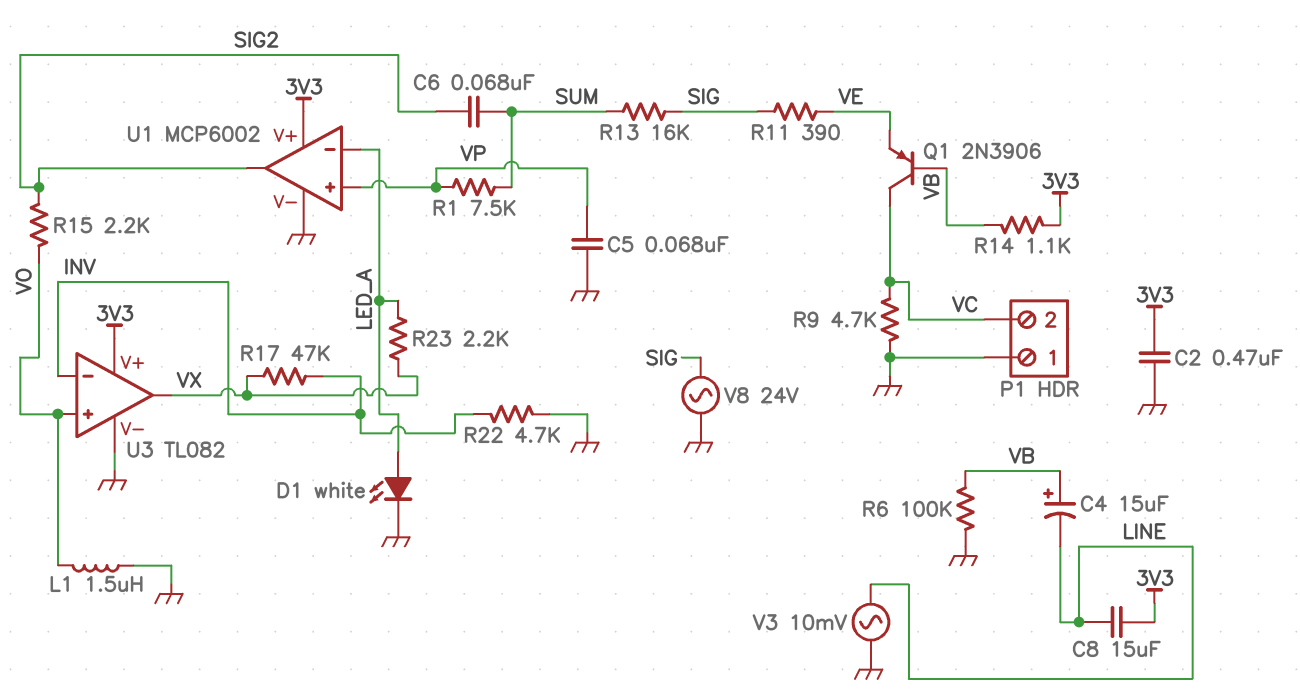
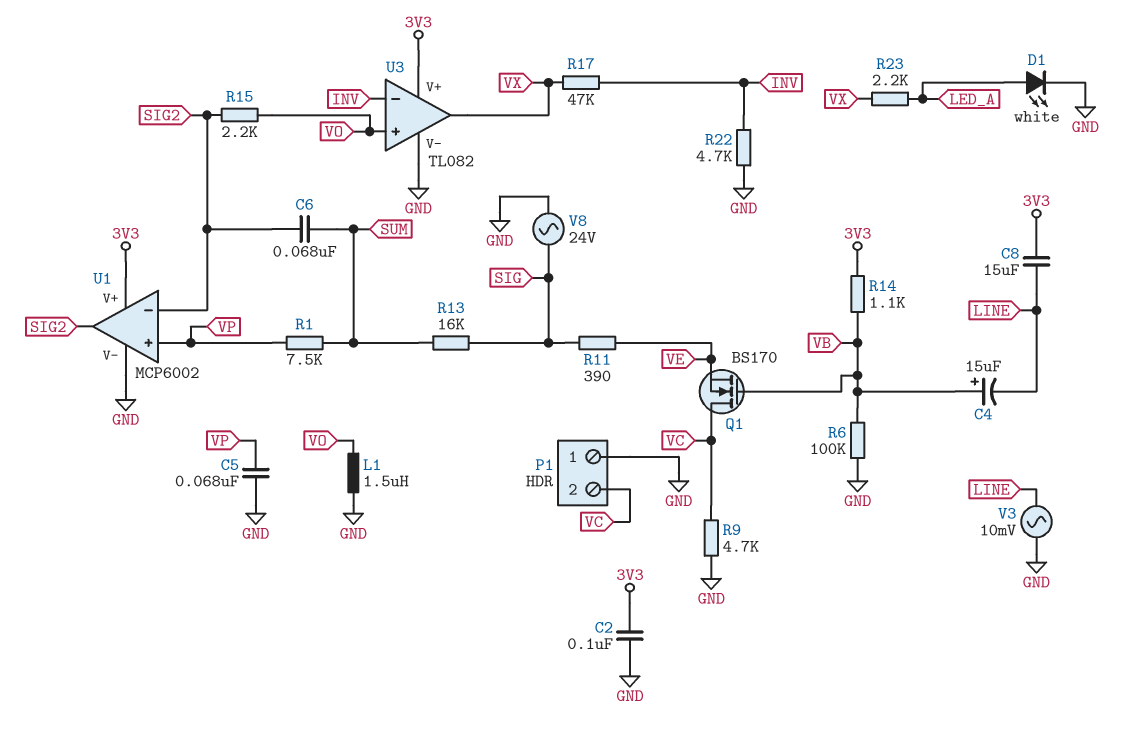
C2: 470nF (3V3, GND) -> 100nF (3V3, GND)
Q1: PNP 2N3906 (B VB, C VC, E VE) -> NMOS BS170 (G VB, D VC, S VE)
U1 pin in-: LED_A -> SIG2

